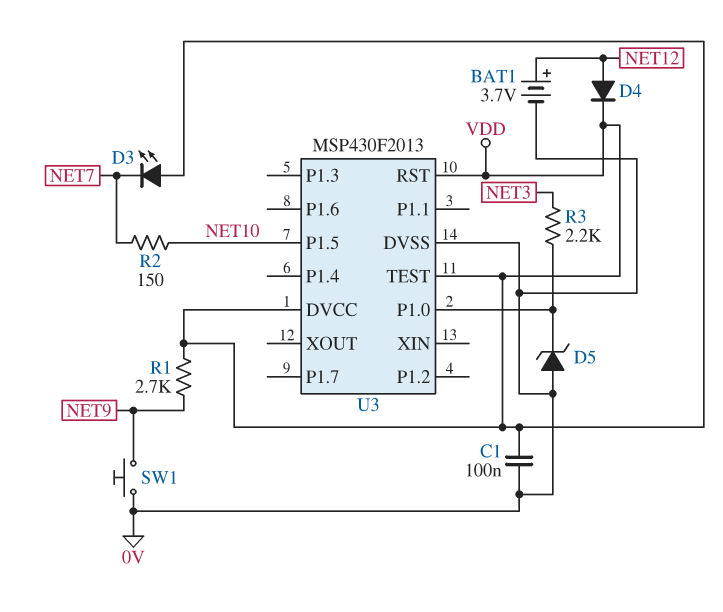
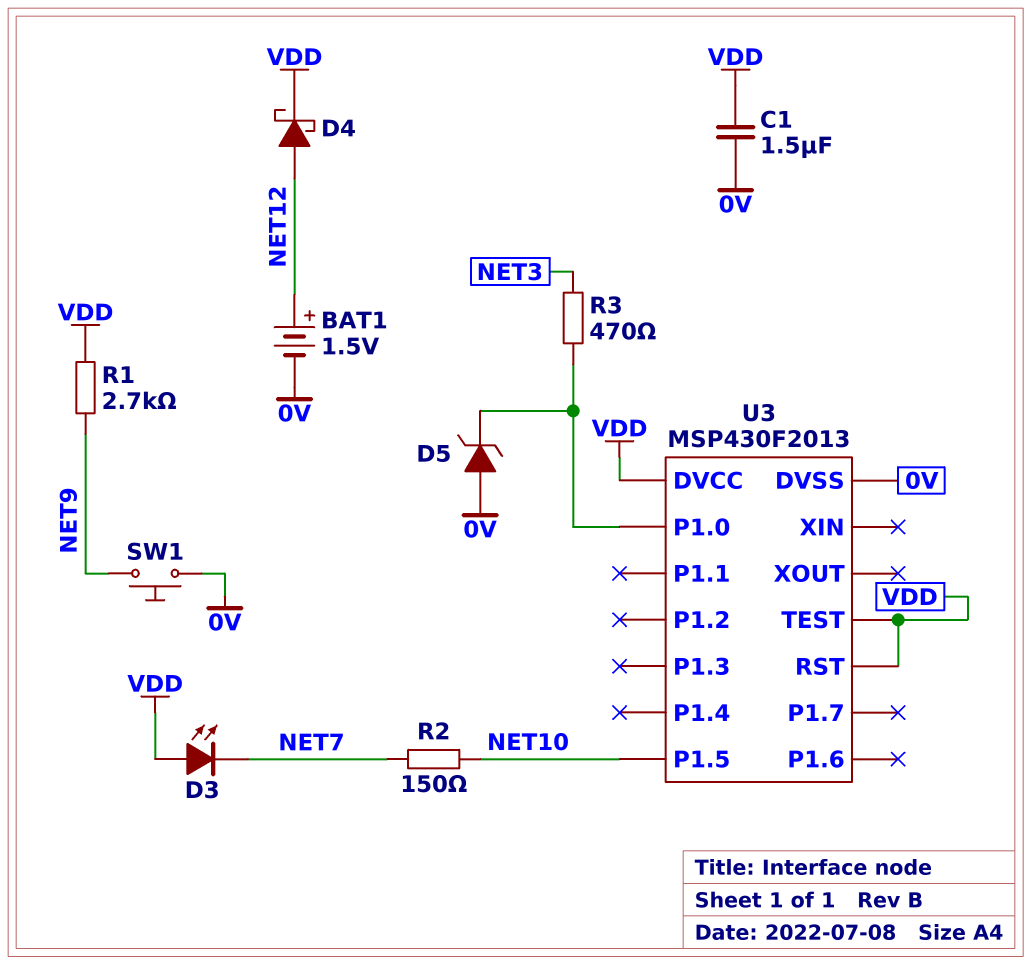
BAT1: 3.7V (plus NET12, minus 0V) -> 1.5V (plus NET12, minus 0V)
C1: 100nF (0V, VDD) -> 1.5uF (0V, VDD)
D4: diode (A NET12, K VDD) -> schottky (A NET12, K VDD)
R3: 2.2k (NET3, U3/P1.0) -> 470 (NET3, U3/P1.0)

